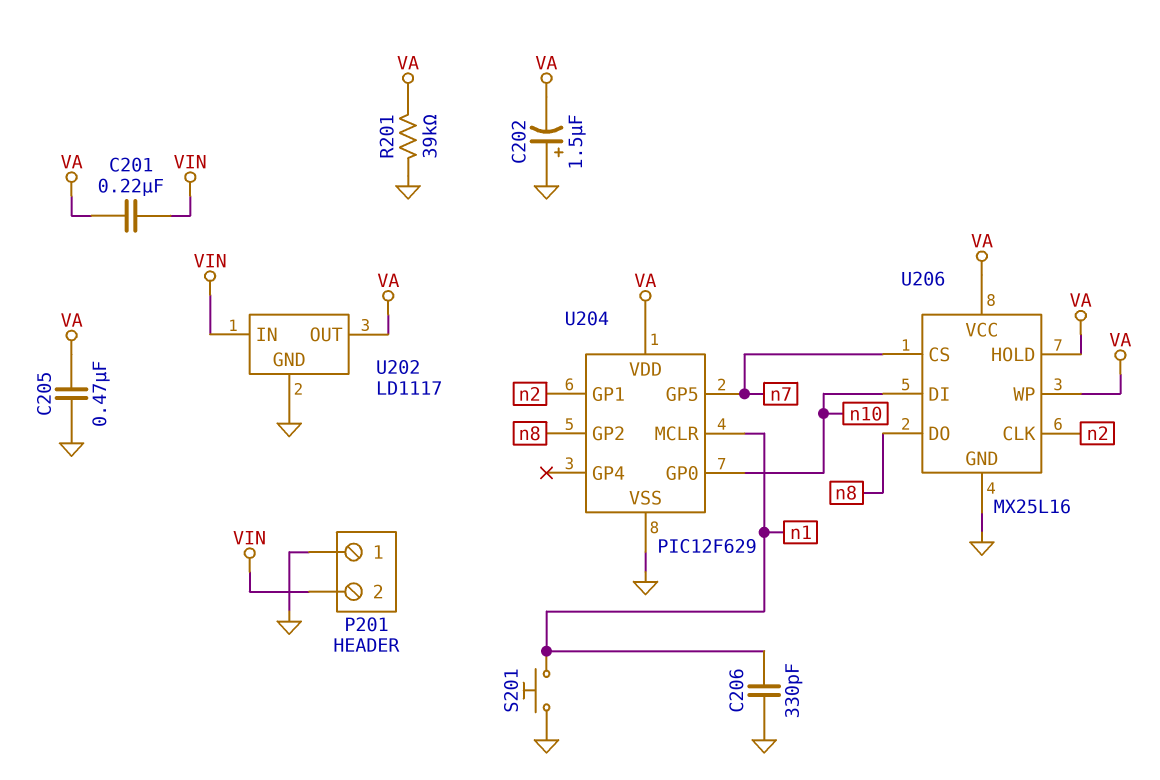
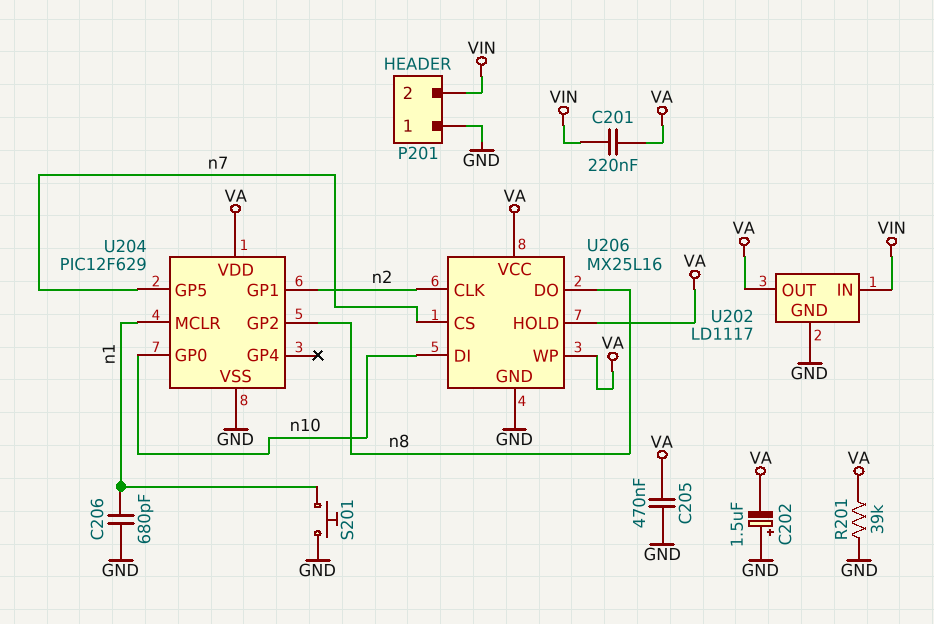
C206: 330pF (GND, n1) -> 680pF (GND, n1)

